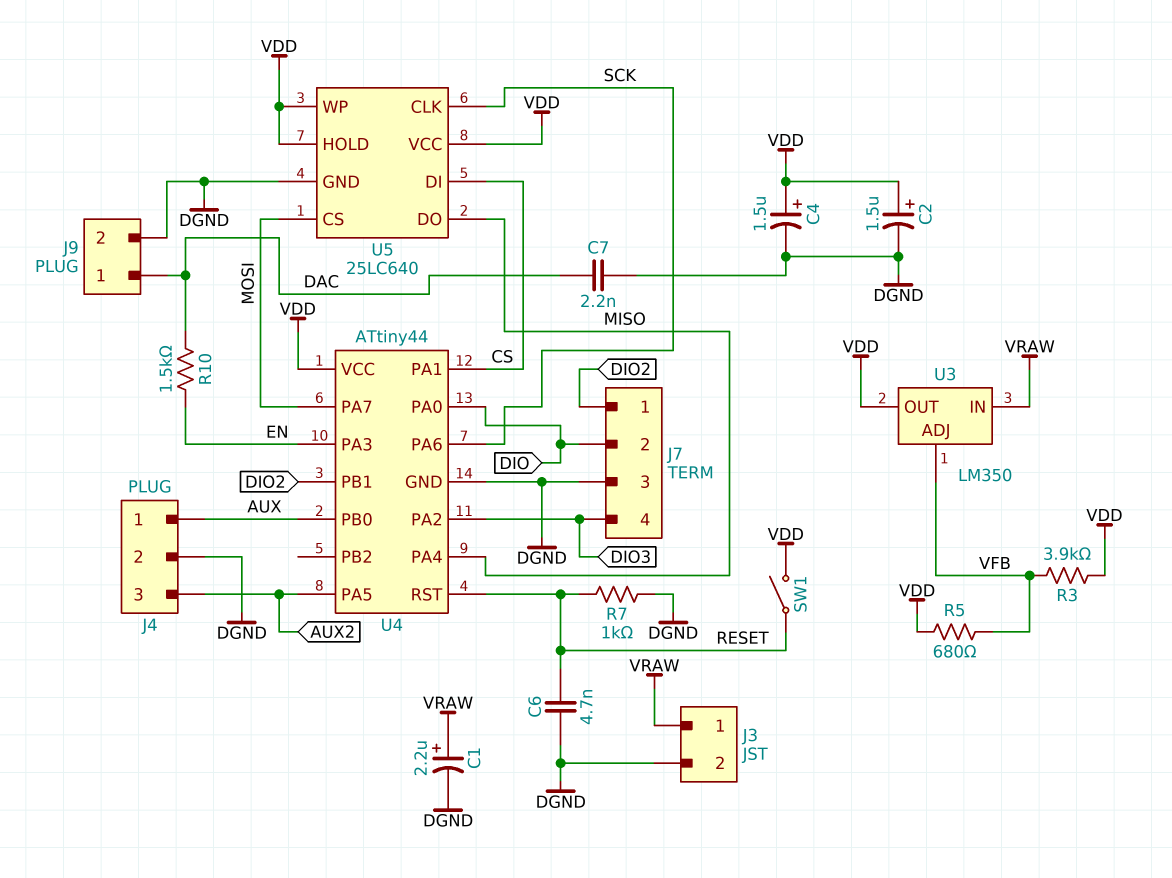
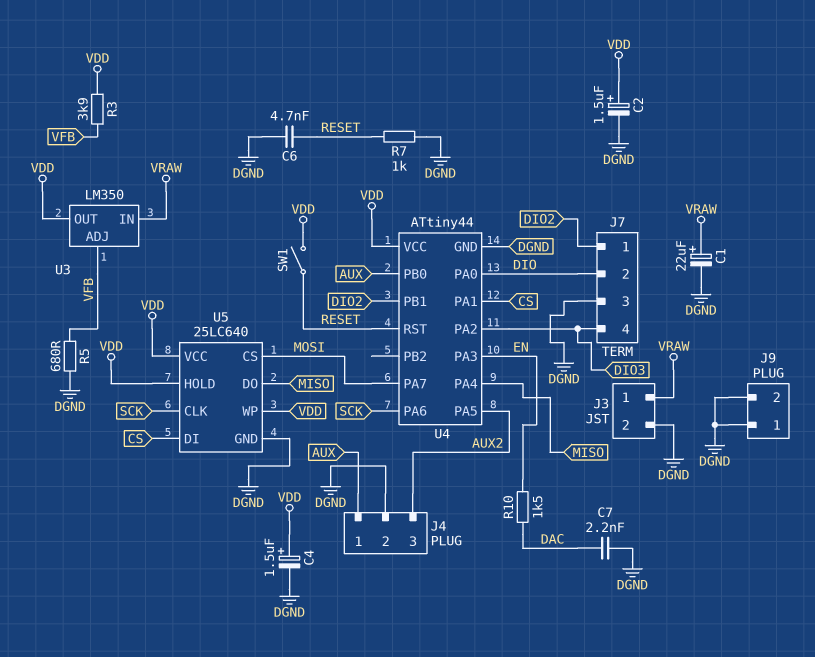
C1: 2.2uF (plus VRAW, minus DGND) -> 22uF (plus VRAW, minus DGND)
J9 pin 1: DAC -> DGND
R5: 680 (VDD, VFB) -> 680 (DGND, VFB)

